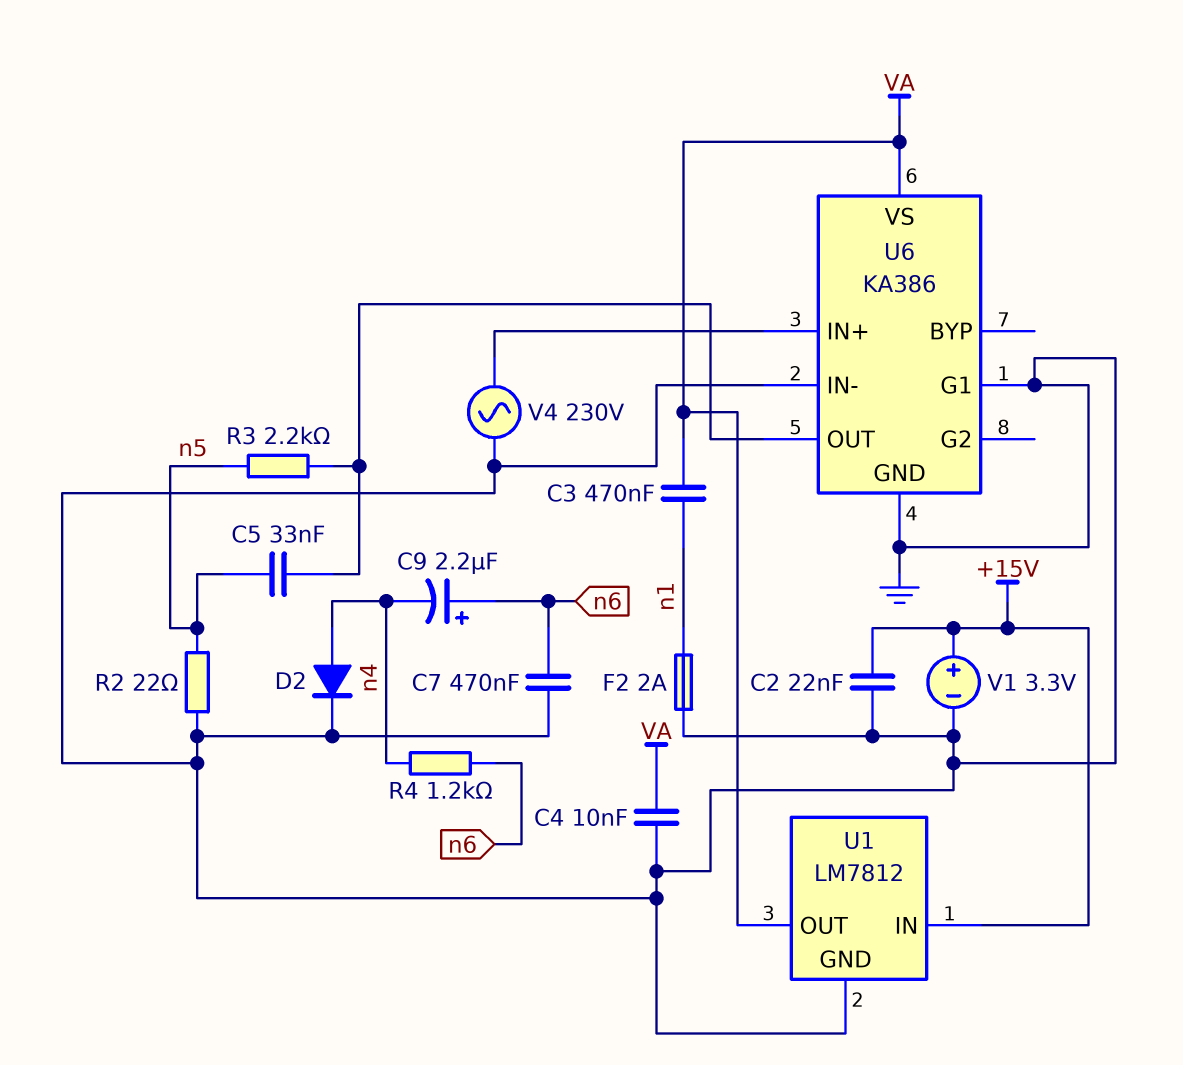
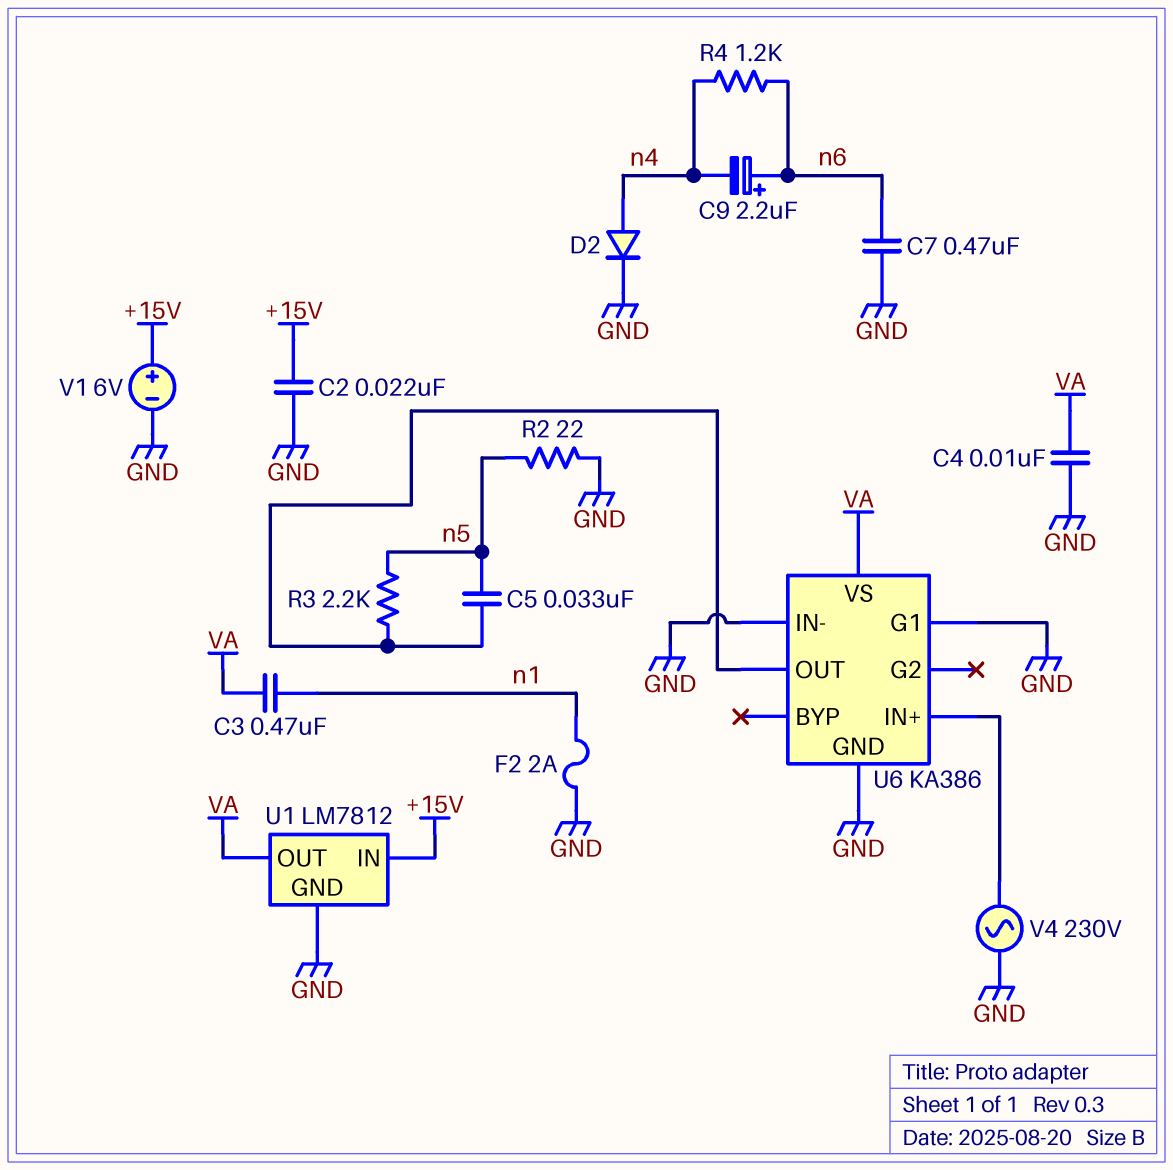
V1: 3.3V (plus +15V, minus GND) -> 6V (plus +15V, minus GND)

